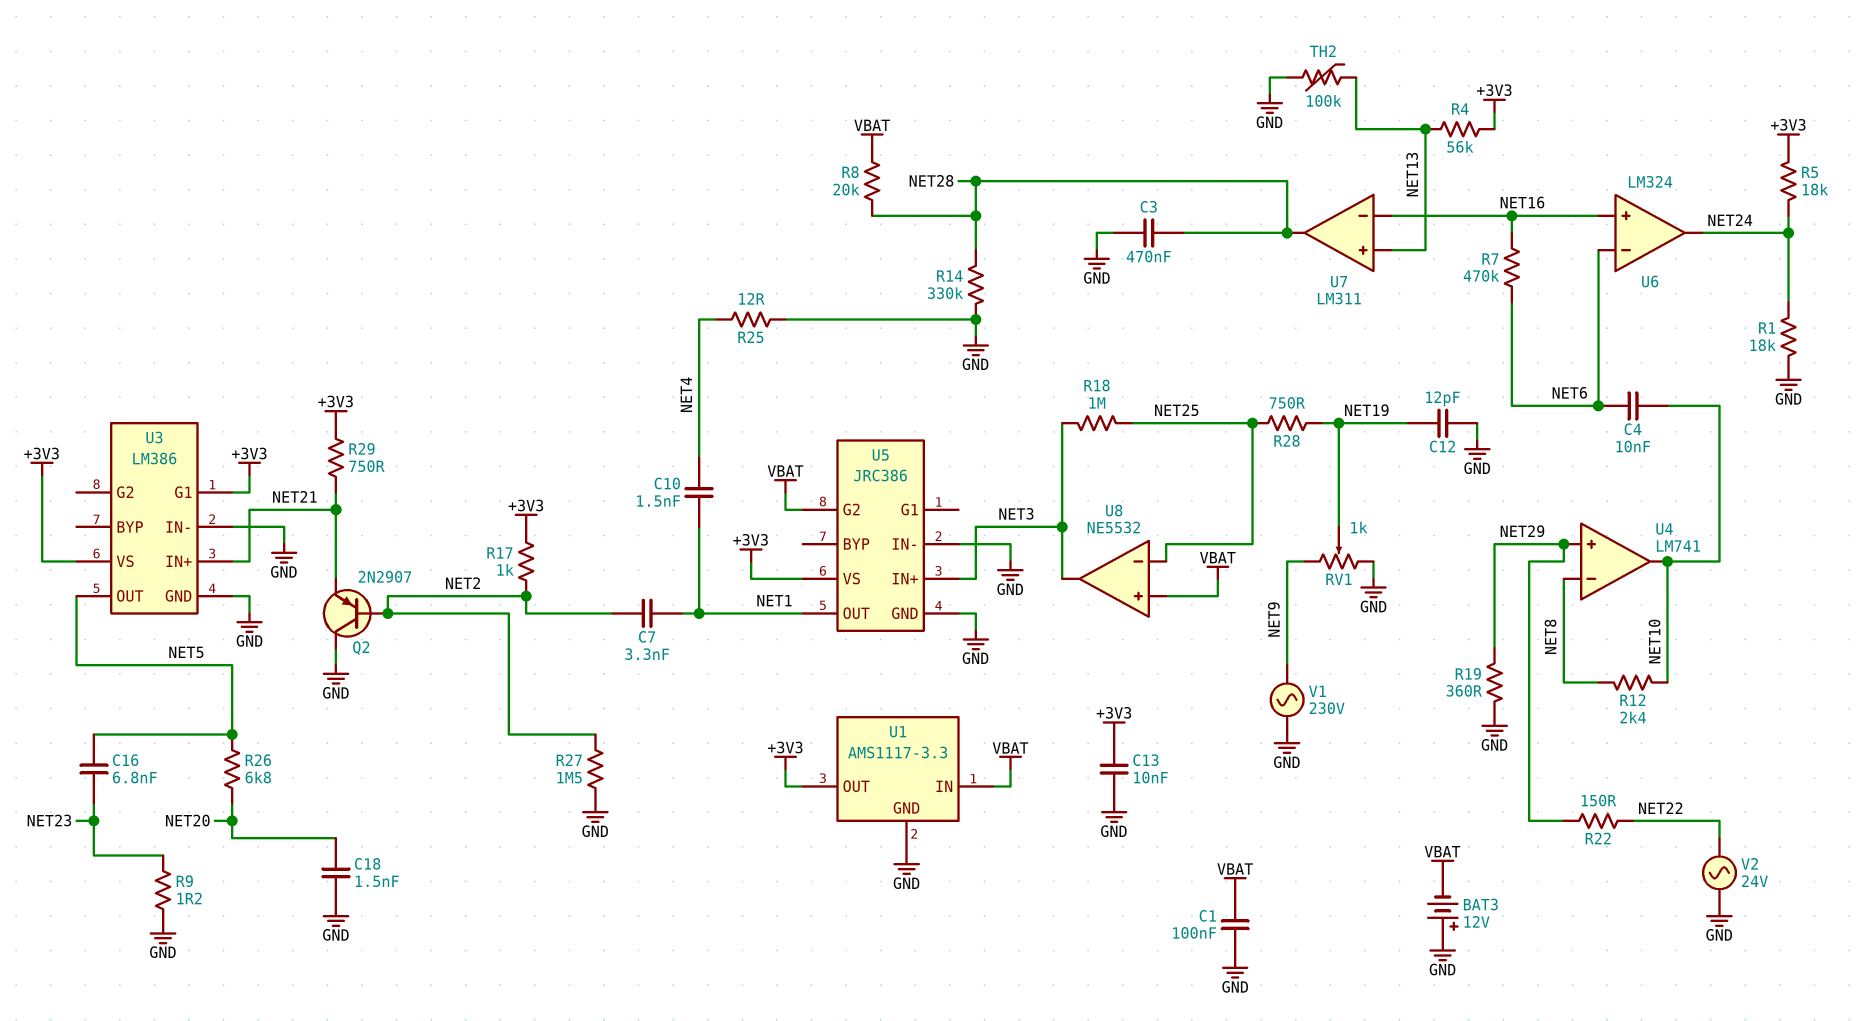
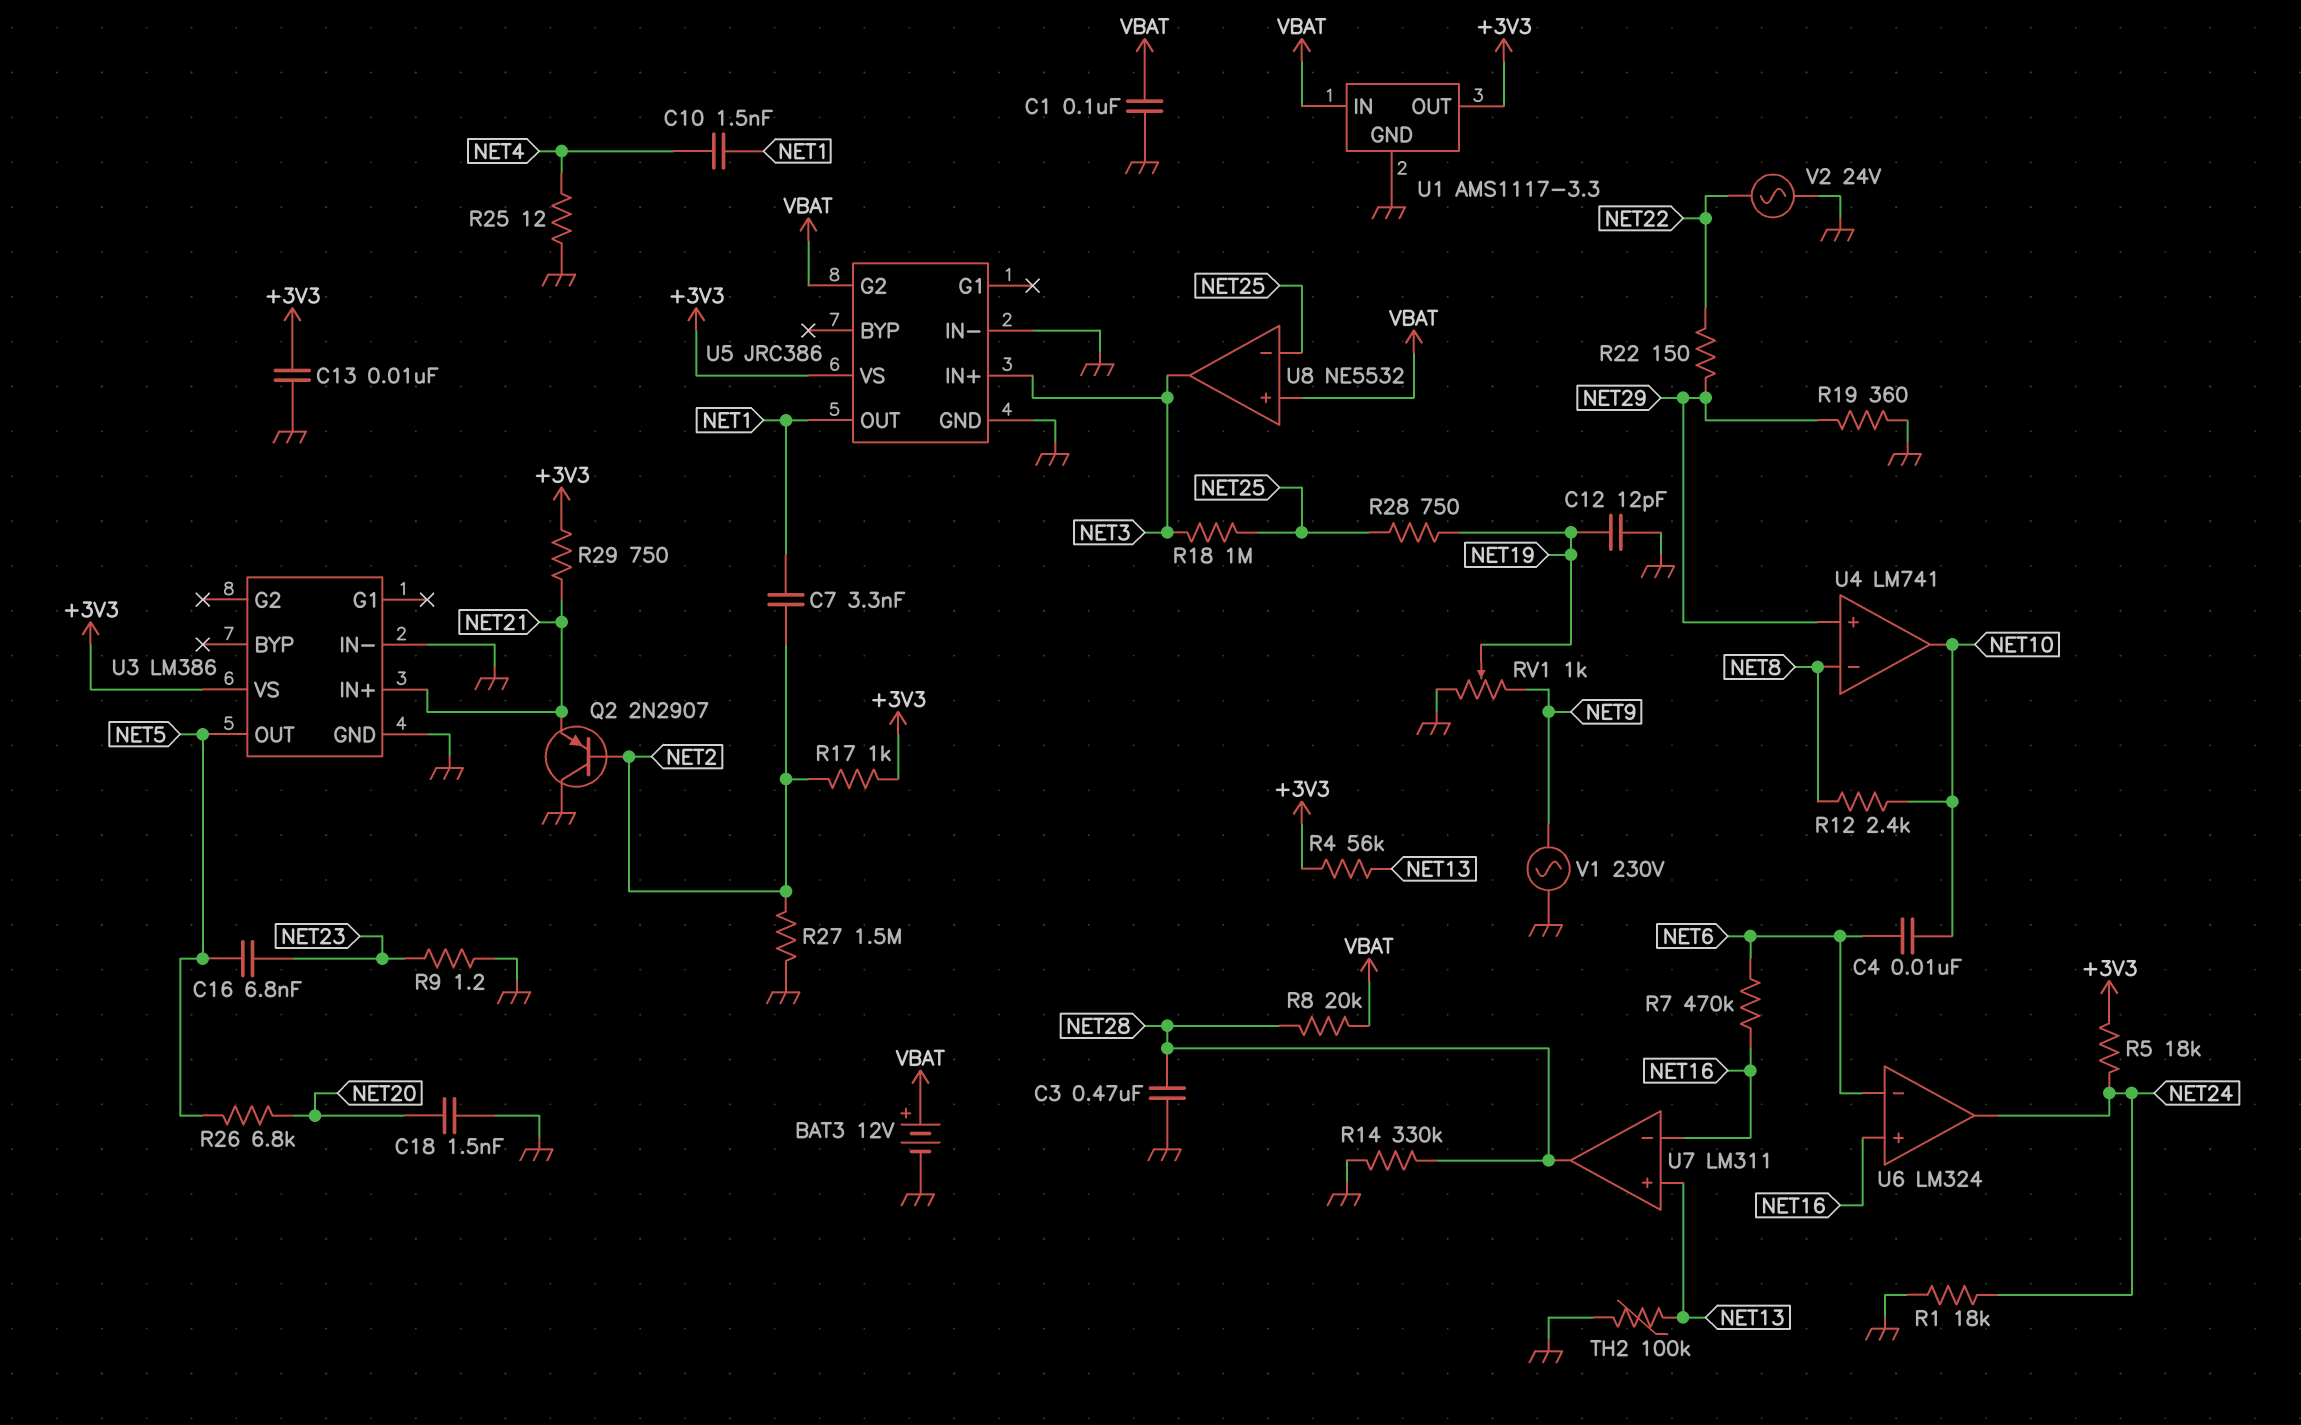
BAT3: 12V (plus GND, minus VBAT) -> 12V (plus VBAT, minus GND)
U3 pin G1: +3V3 -> none

